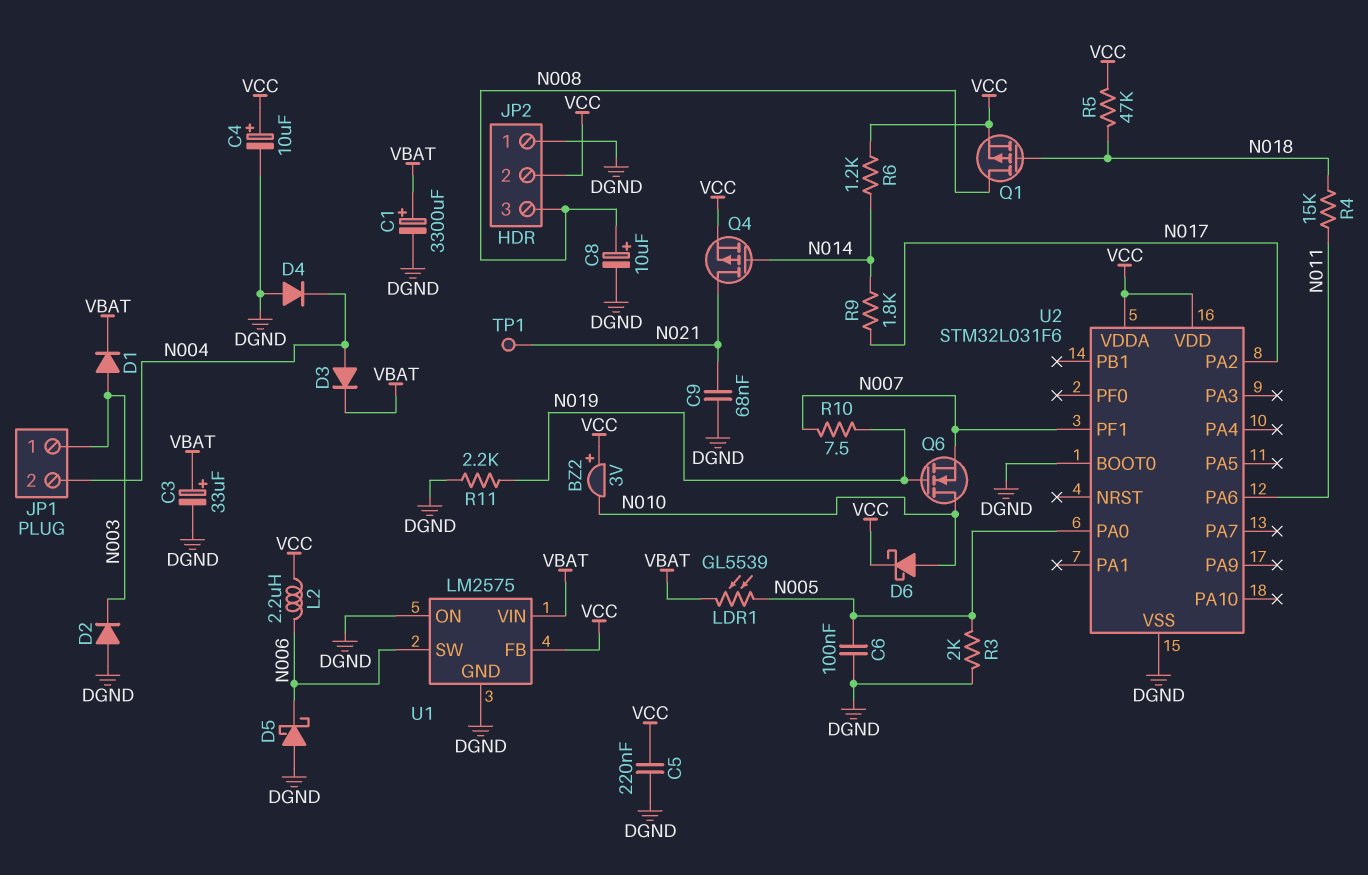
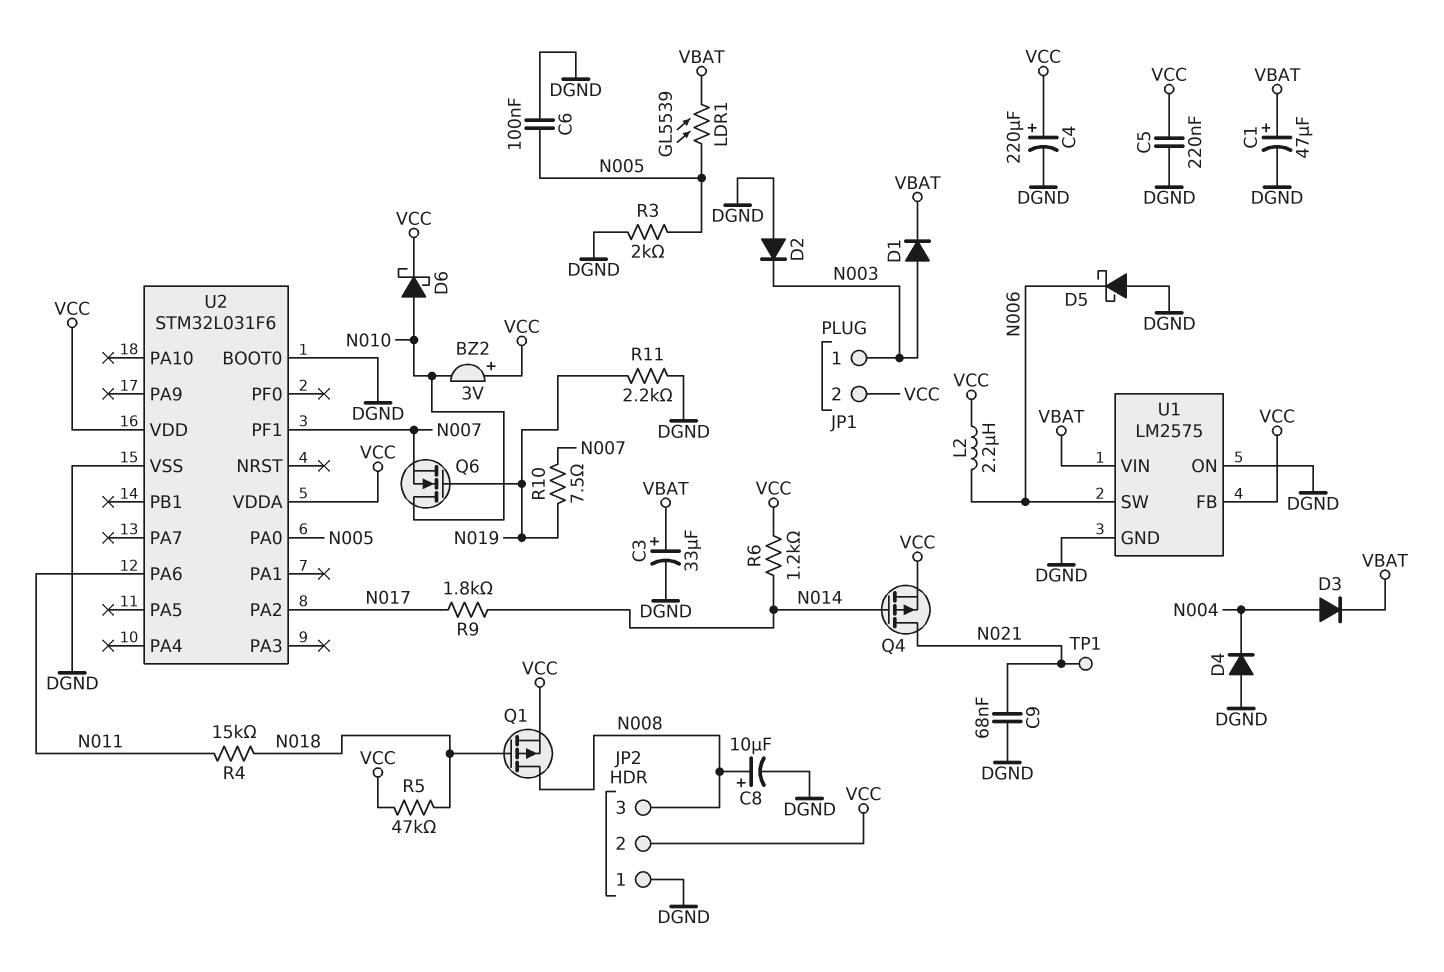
C1: 3300uF (plus VBAT, minus DGND) -> 47uF (plus VBAT, minus DGND)
C4: 10uF (plus VCC, minus DGND) -> 220uF (plus VCC, minus DGND)
JP1 pin 2: N004 -> VCC

